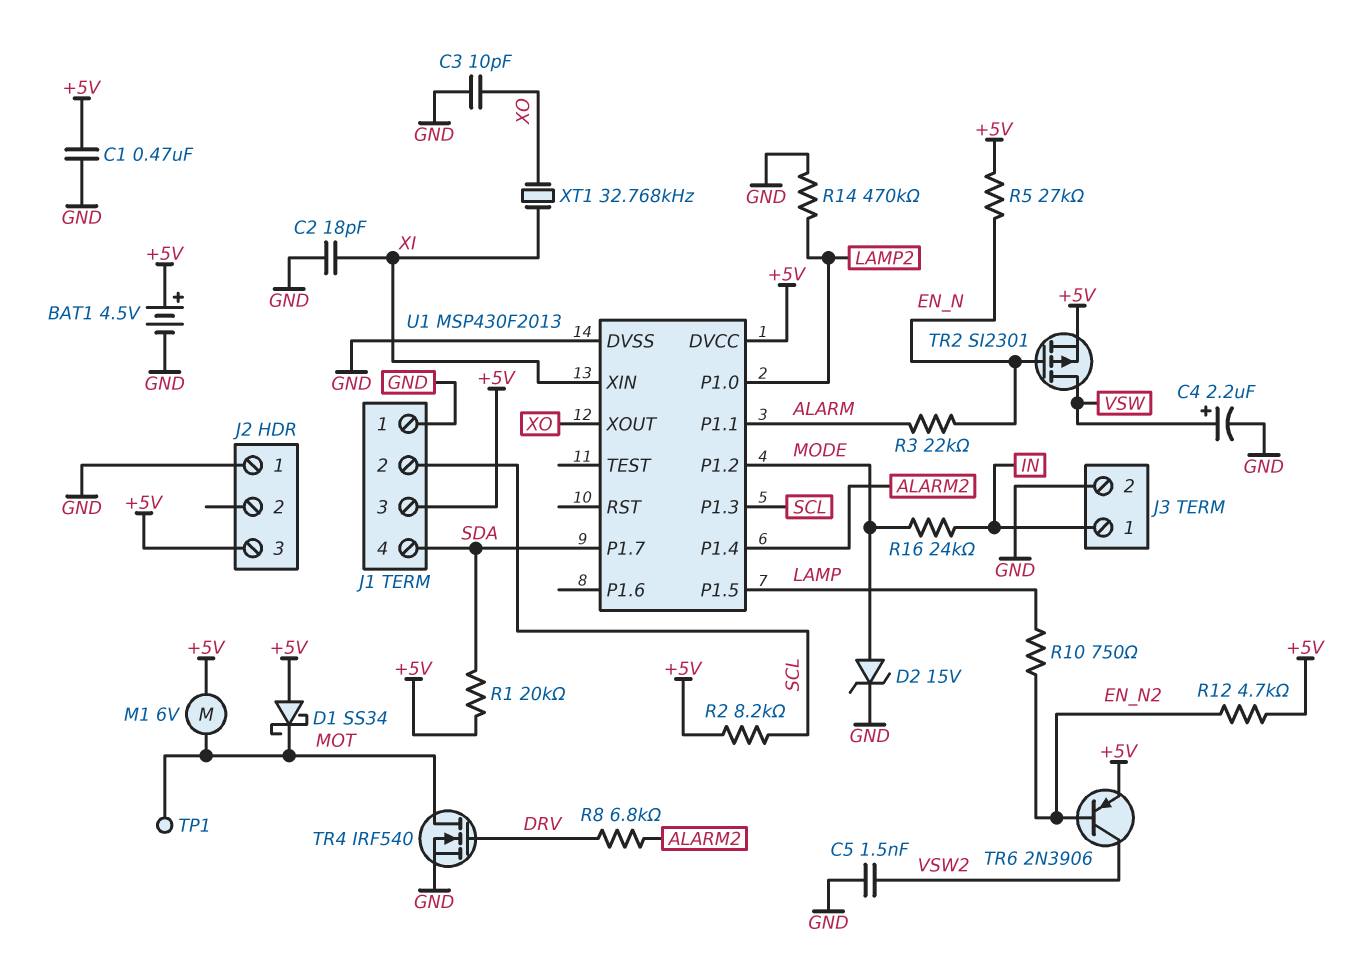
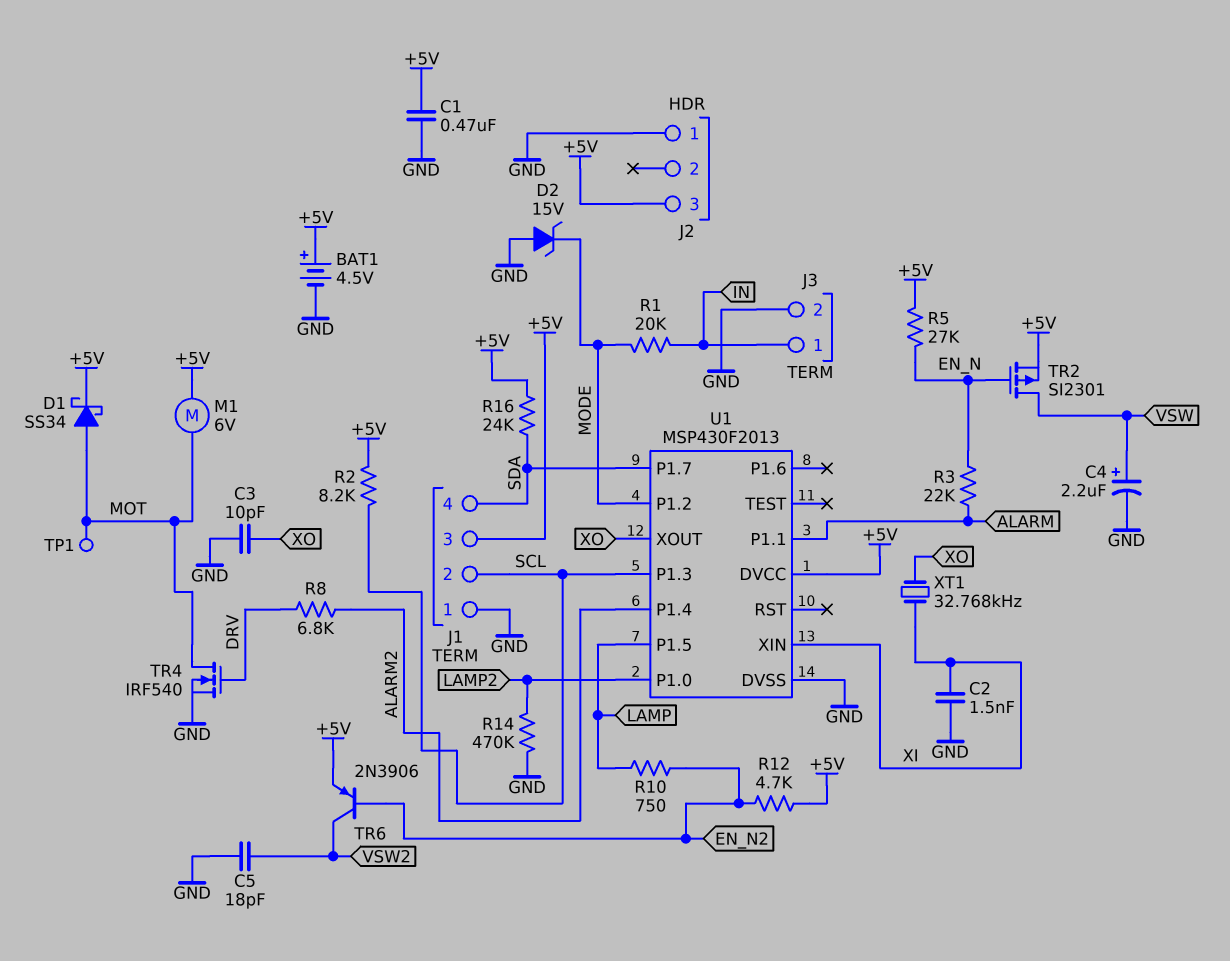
C2: 18pF (GND, XI) -> 1.5nF (GND, XI)
C5: 1.5nF (GND, VSW2) -> 18pF (GND, VSW2)
D1: schottky SS34 (A +5V, K MOT) -> schottky SS34 (A MOT, K +5V)
D2: zener 15V (A MODE, K GND) -> zener 15V (A GND, K MODE)
R1: 20k (+5V, SDA) -> 20k (IN, MODE)
R16: 24k (IN, MODE) -> 24k (+5V, SDA)

